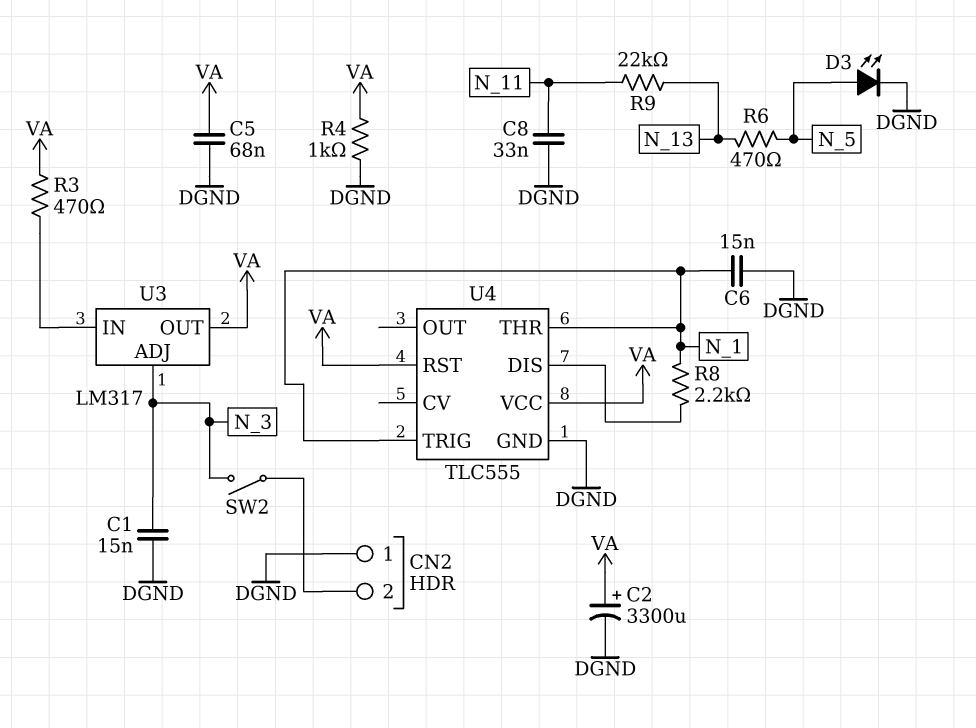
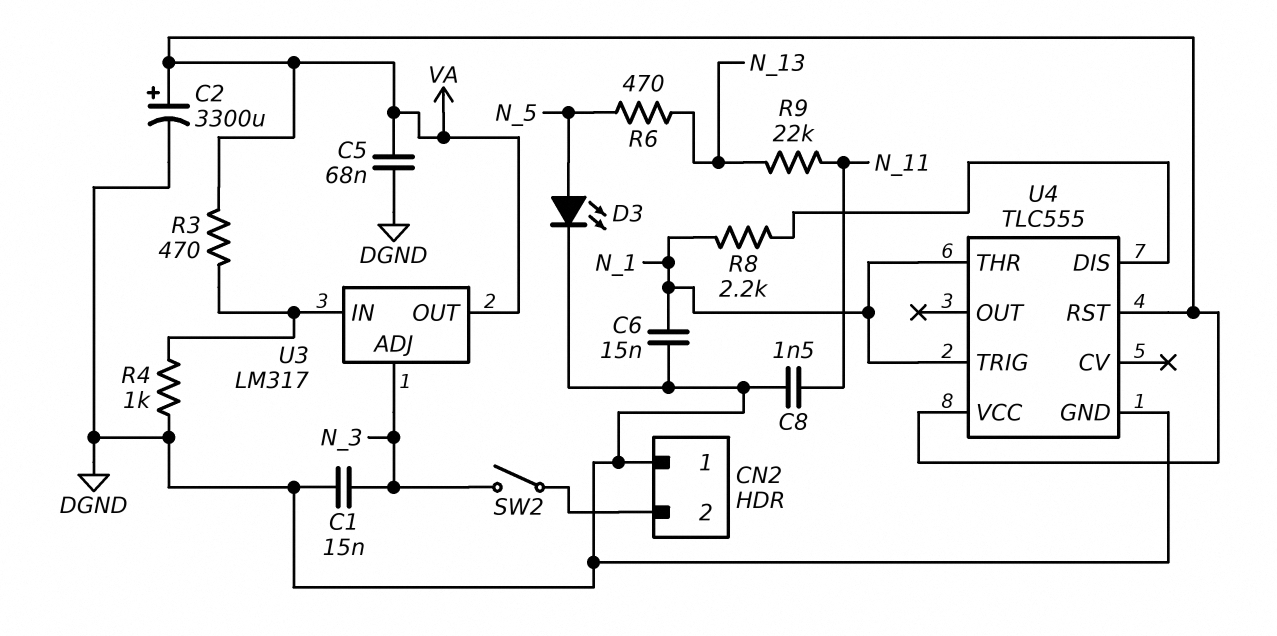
C8: 33nF (DGND, N_11) -> 1.5nF (DGND, N_11)
R4: 1k (DGND, VA) -> 1k (DGND, U3/IN)

